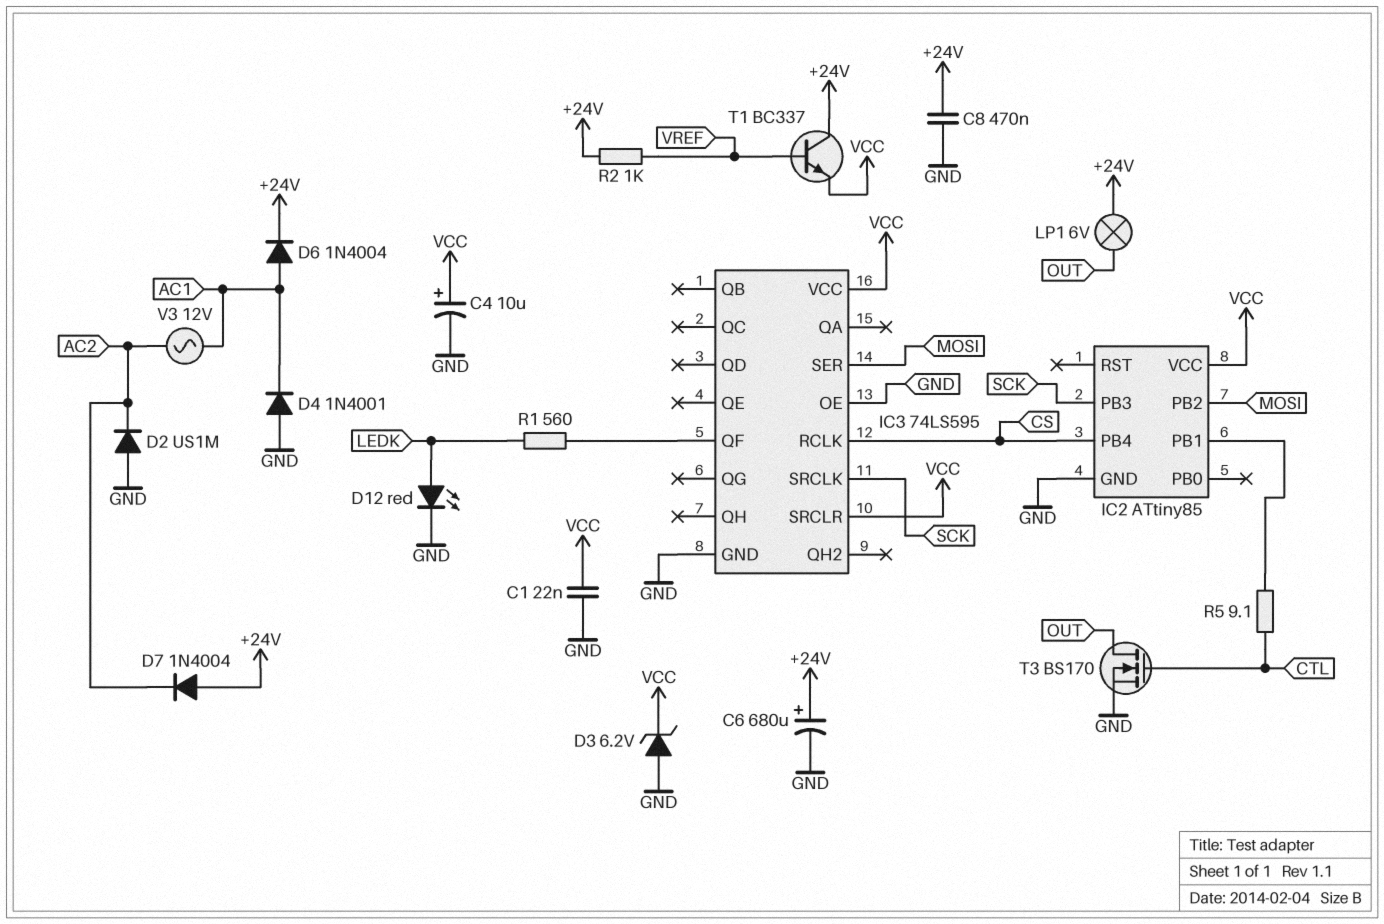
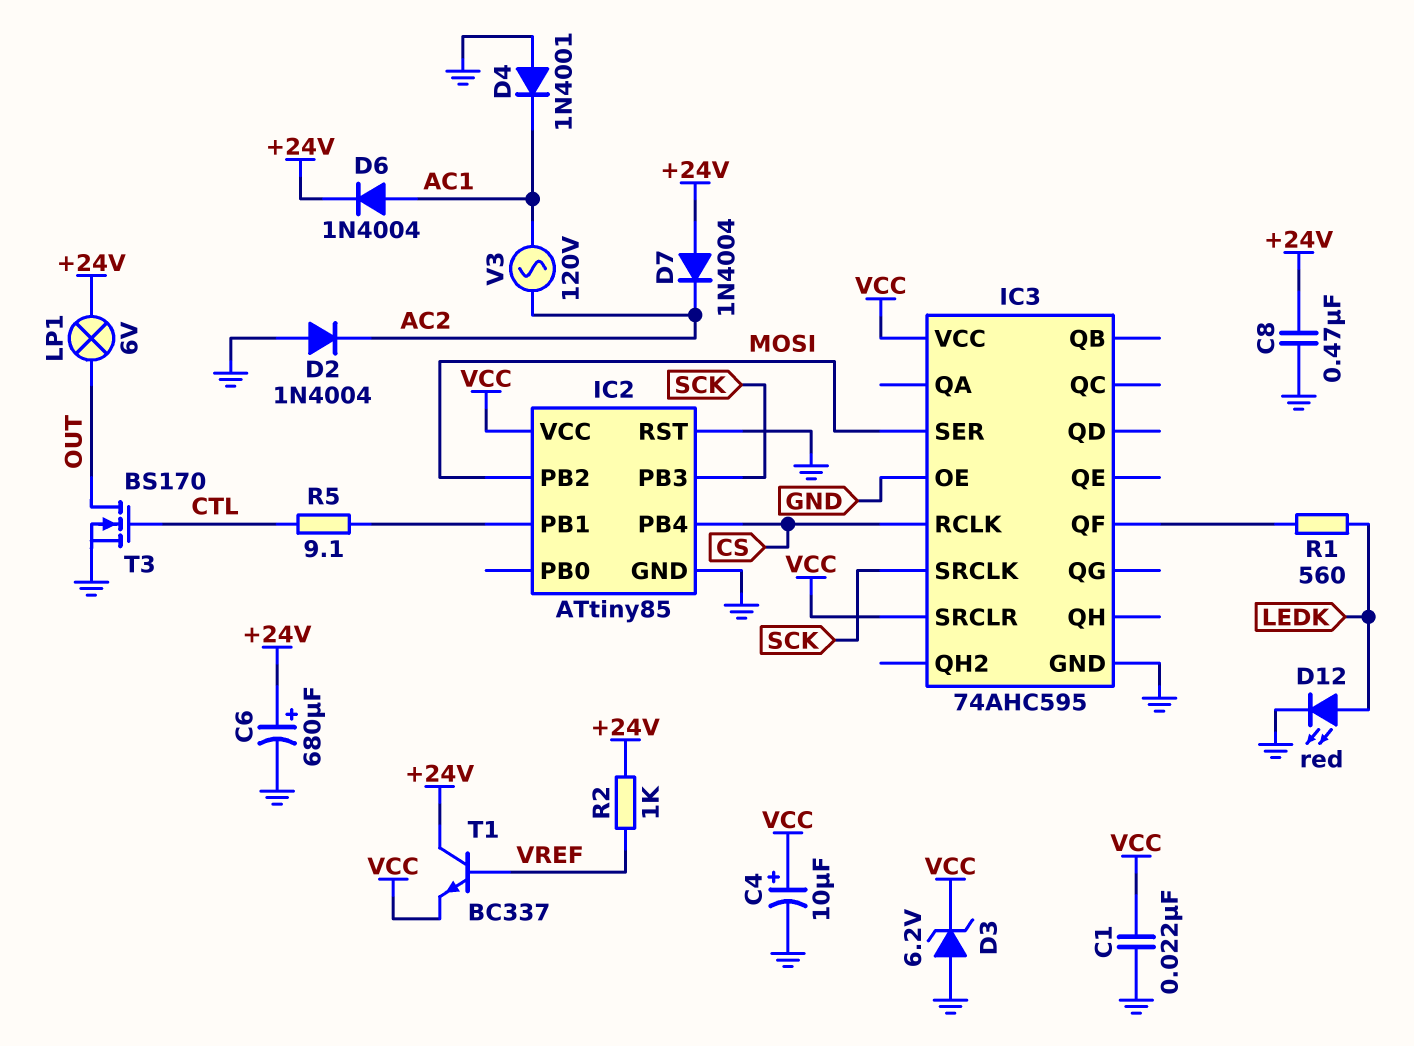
D2: diode US1M (A GND, K AC2) -> diode 1N4004 (A GND, K AC2)
IC2 pin RST: none -> GND
IC3: 74LS595 -> 74AHC595
V3: AC 12V (AC1, AC2) -> AC 120V (AC1, AC2)

